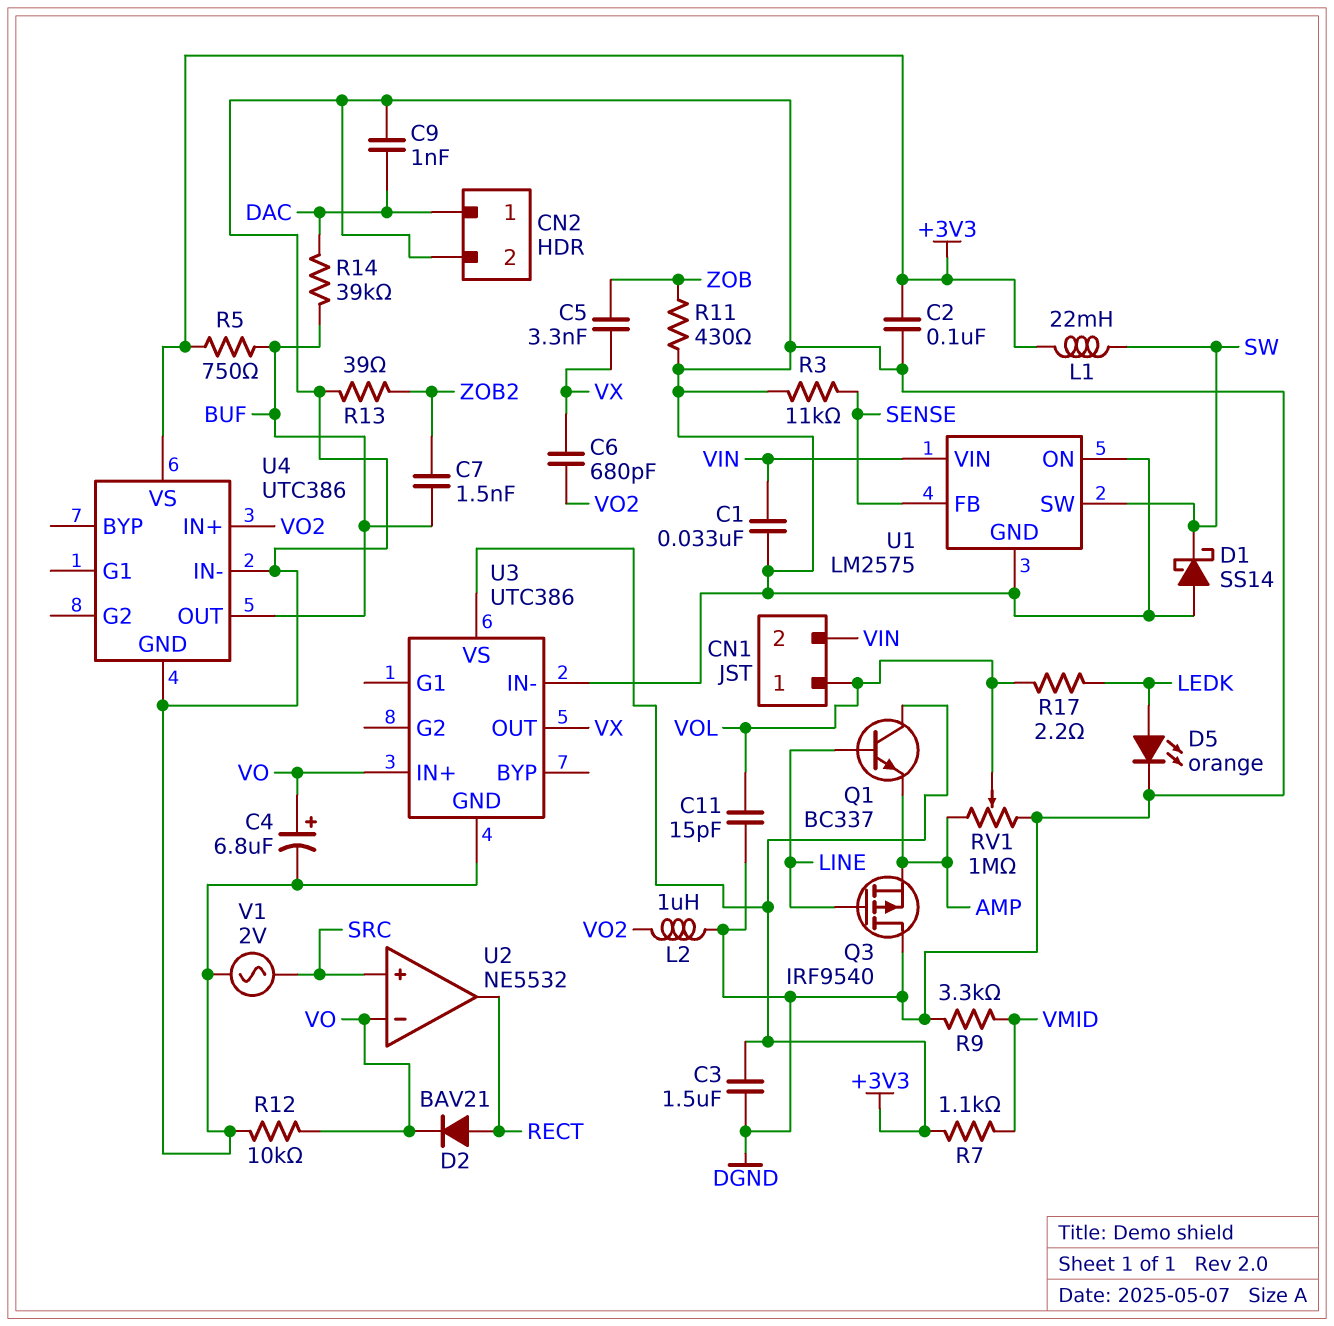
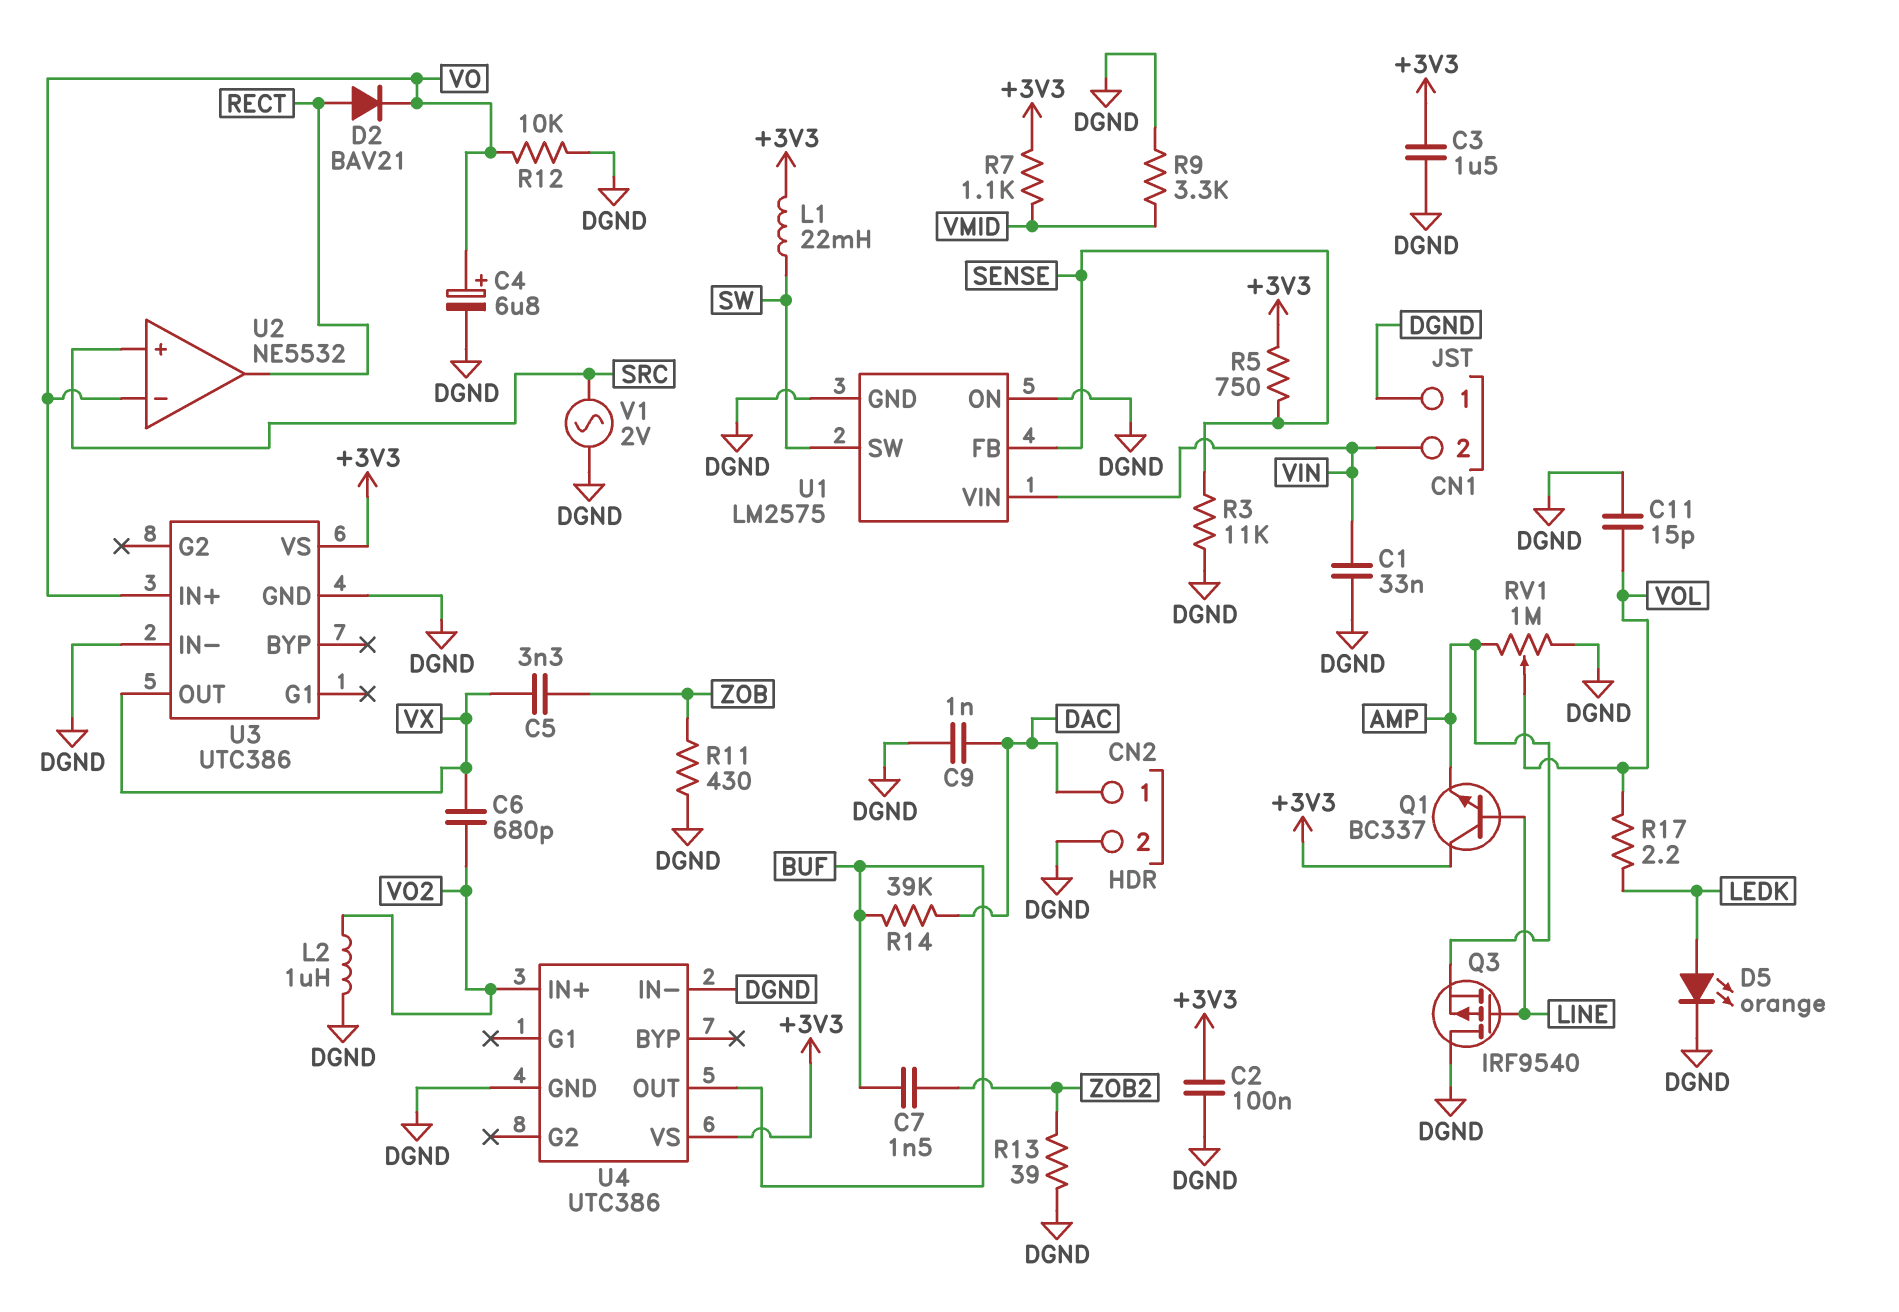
CN1 pin 1: VOL -> DGND
D1: schottky SS14 (A DGND, K SW) -> none
R5: 750 (+3V3, BUF) -> 750 (+3V3, SENSE)

